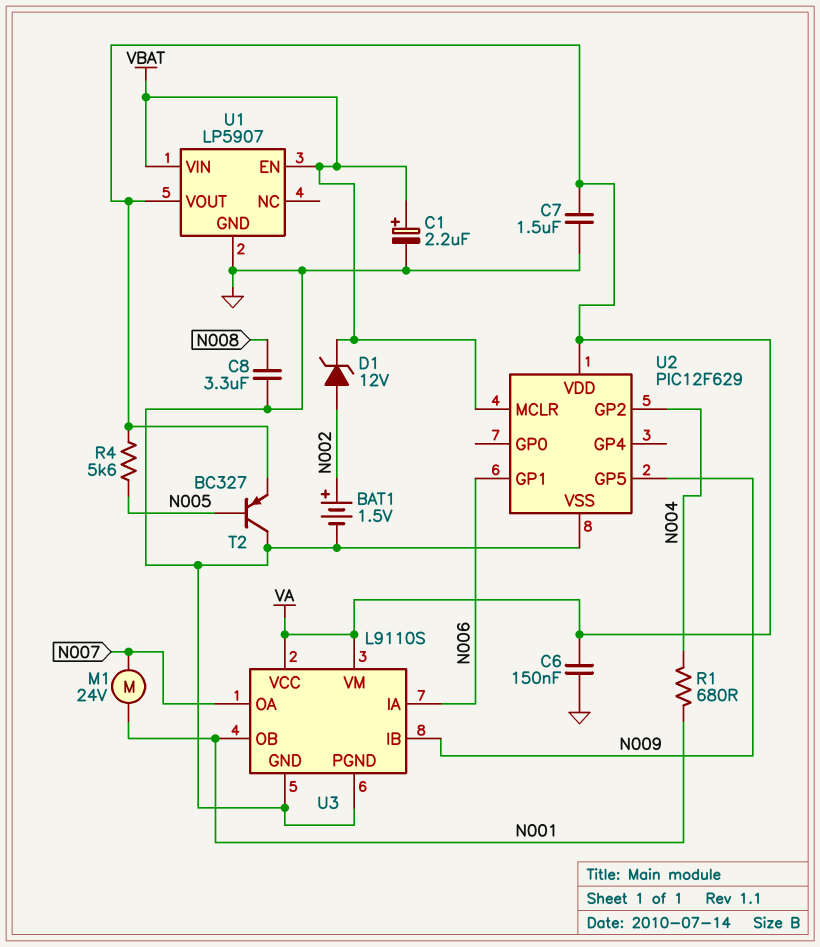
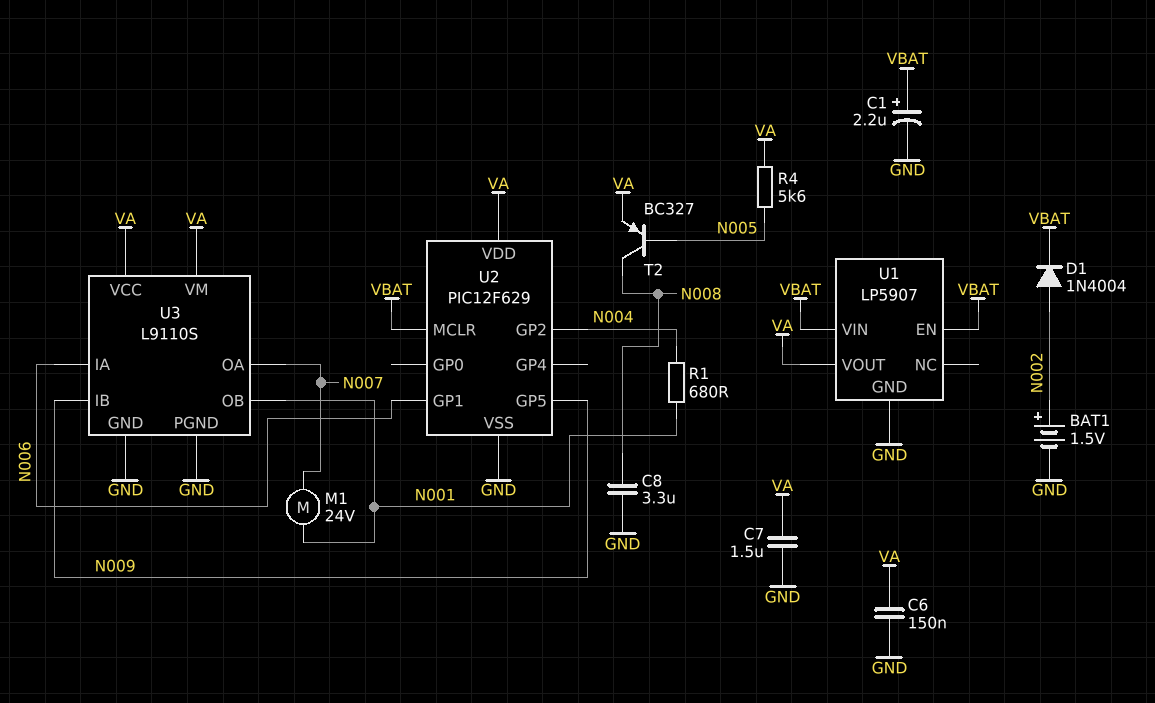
D1: zener 12V (A N002, K VBAT) -> diode 1N4004 (A N002, K VBAT)
T2: PNP BC327 (B N005, C GND, E VA) -> PNP BC327 (B N005, C N008, E VA)

